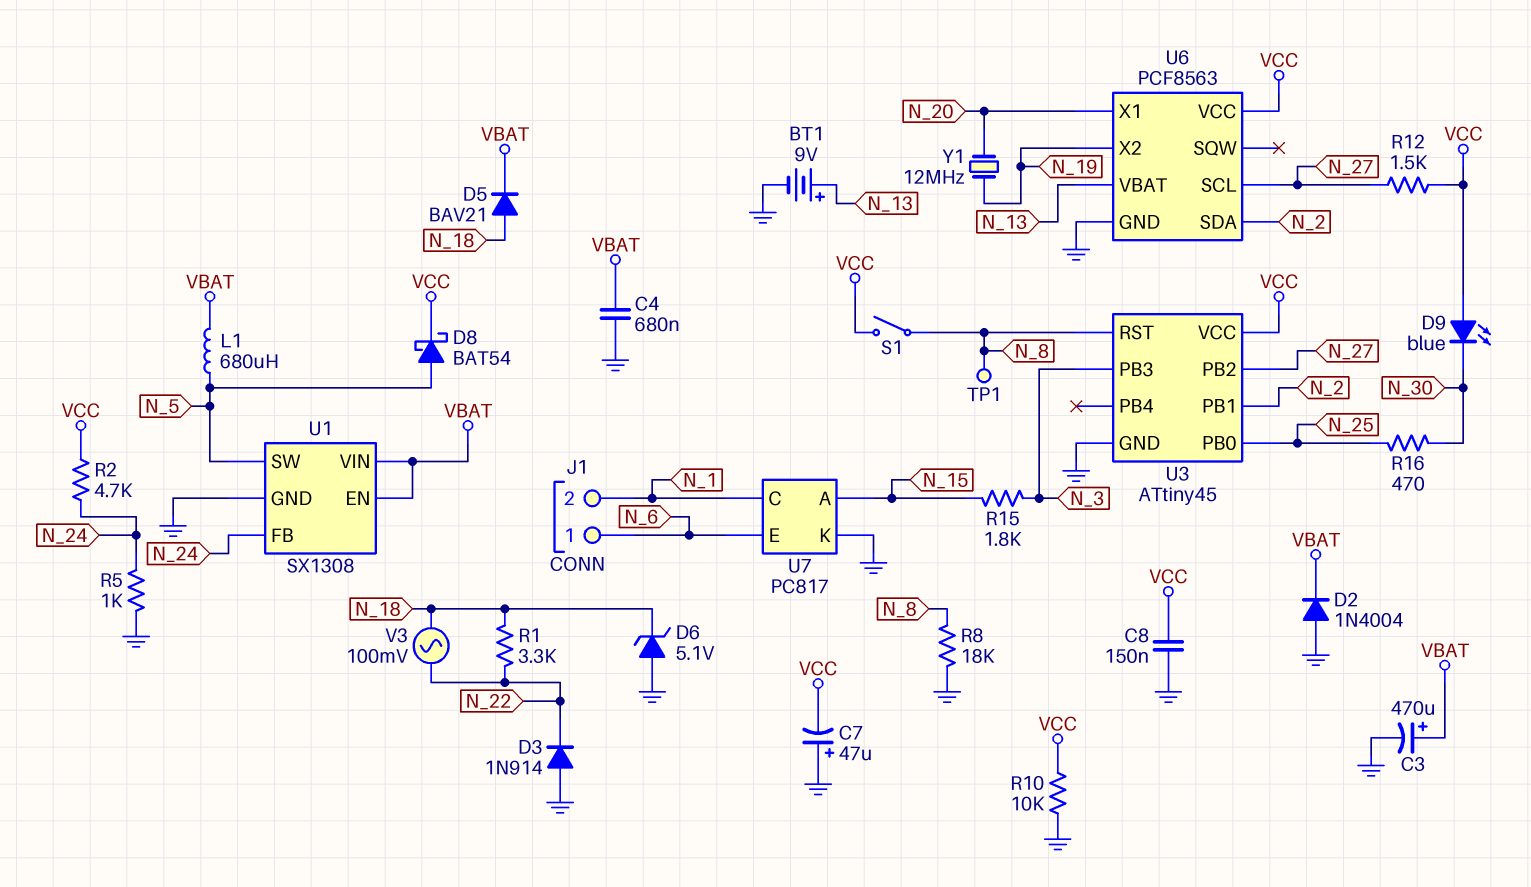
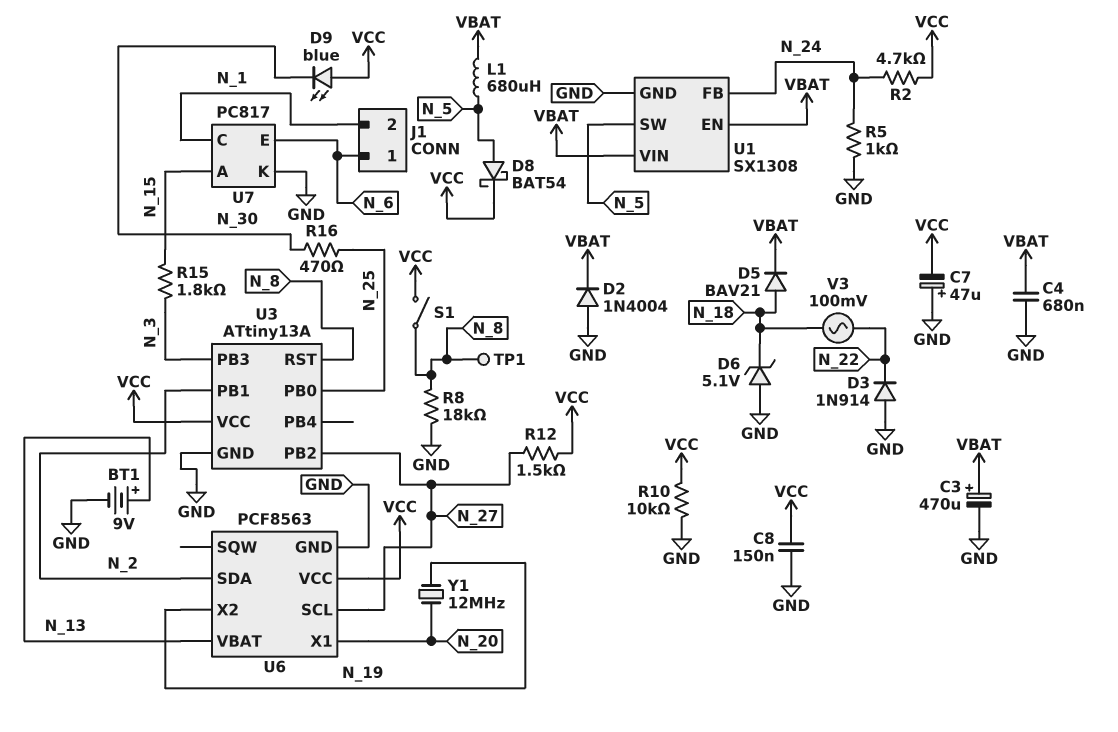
R1: 3.3k (N_18, N_22) -> none
U3: ATtiny45 -> ATtiny13A

